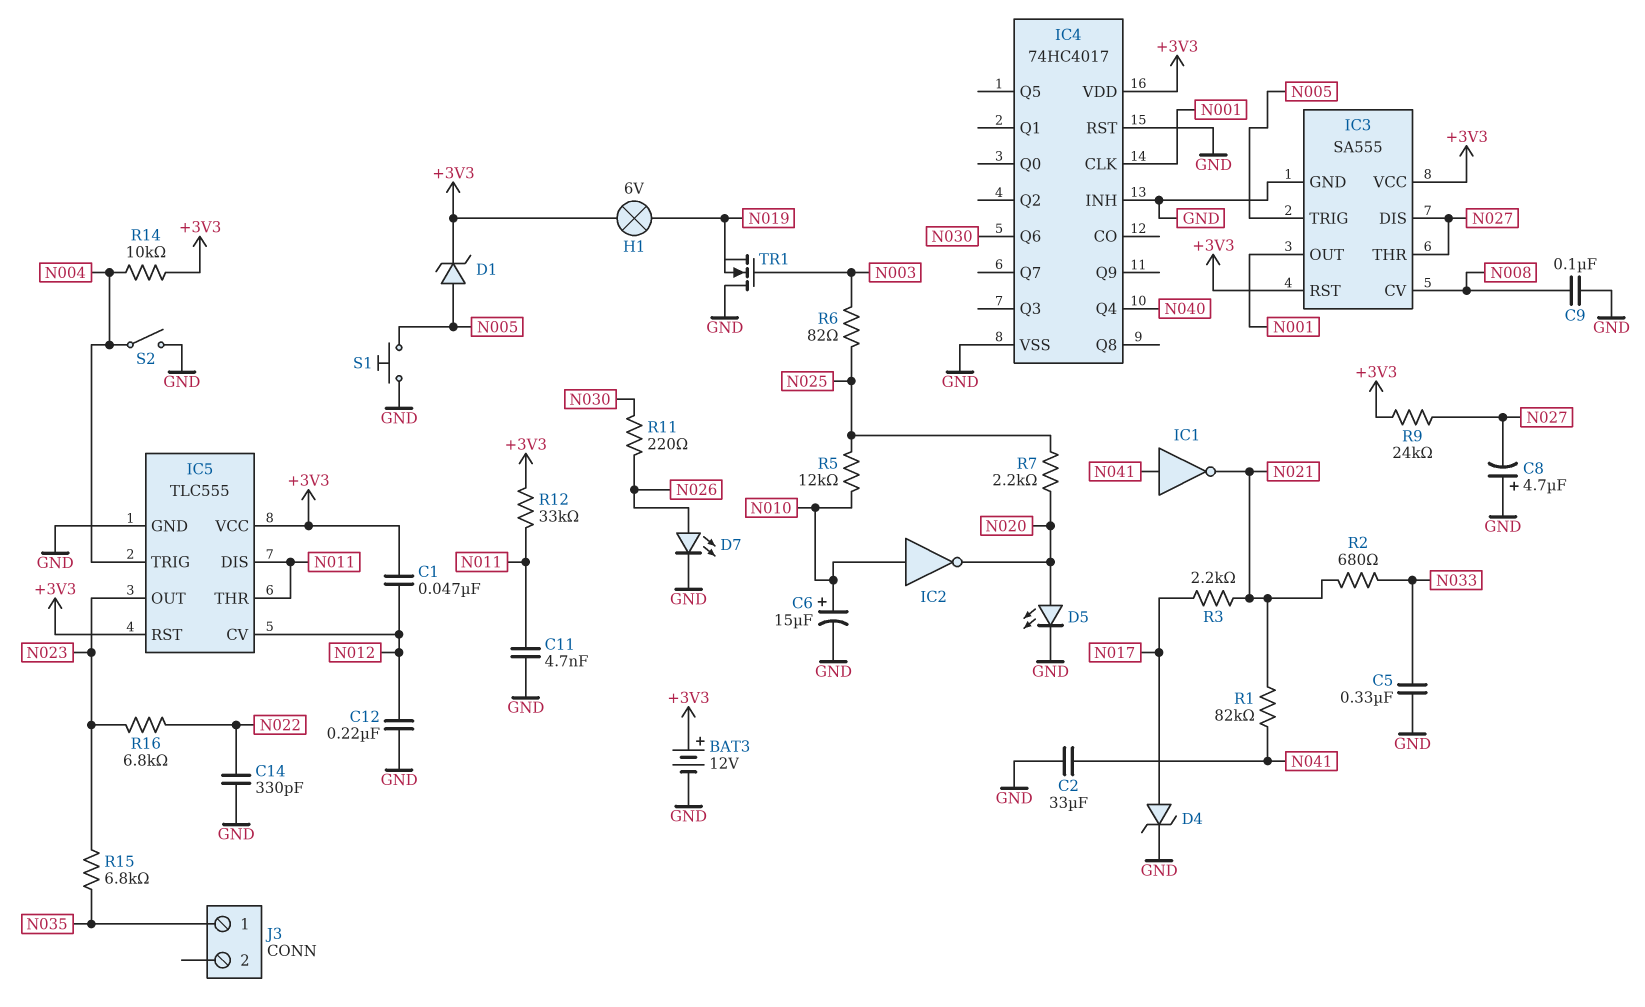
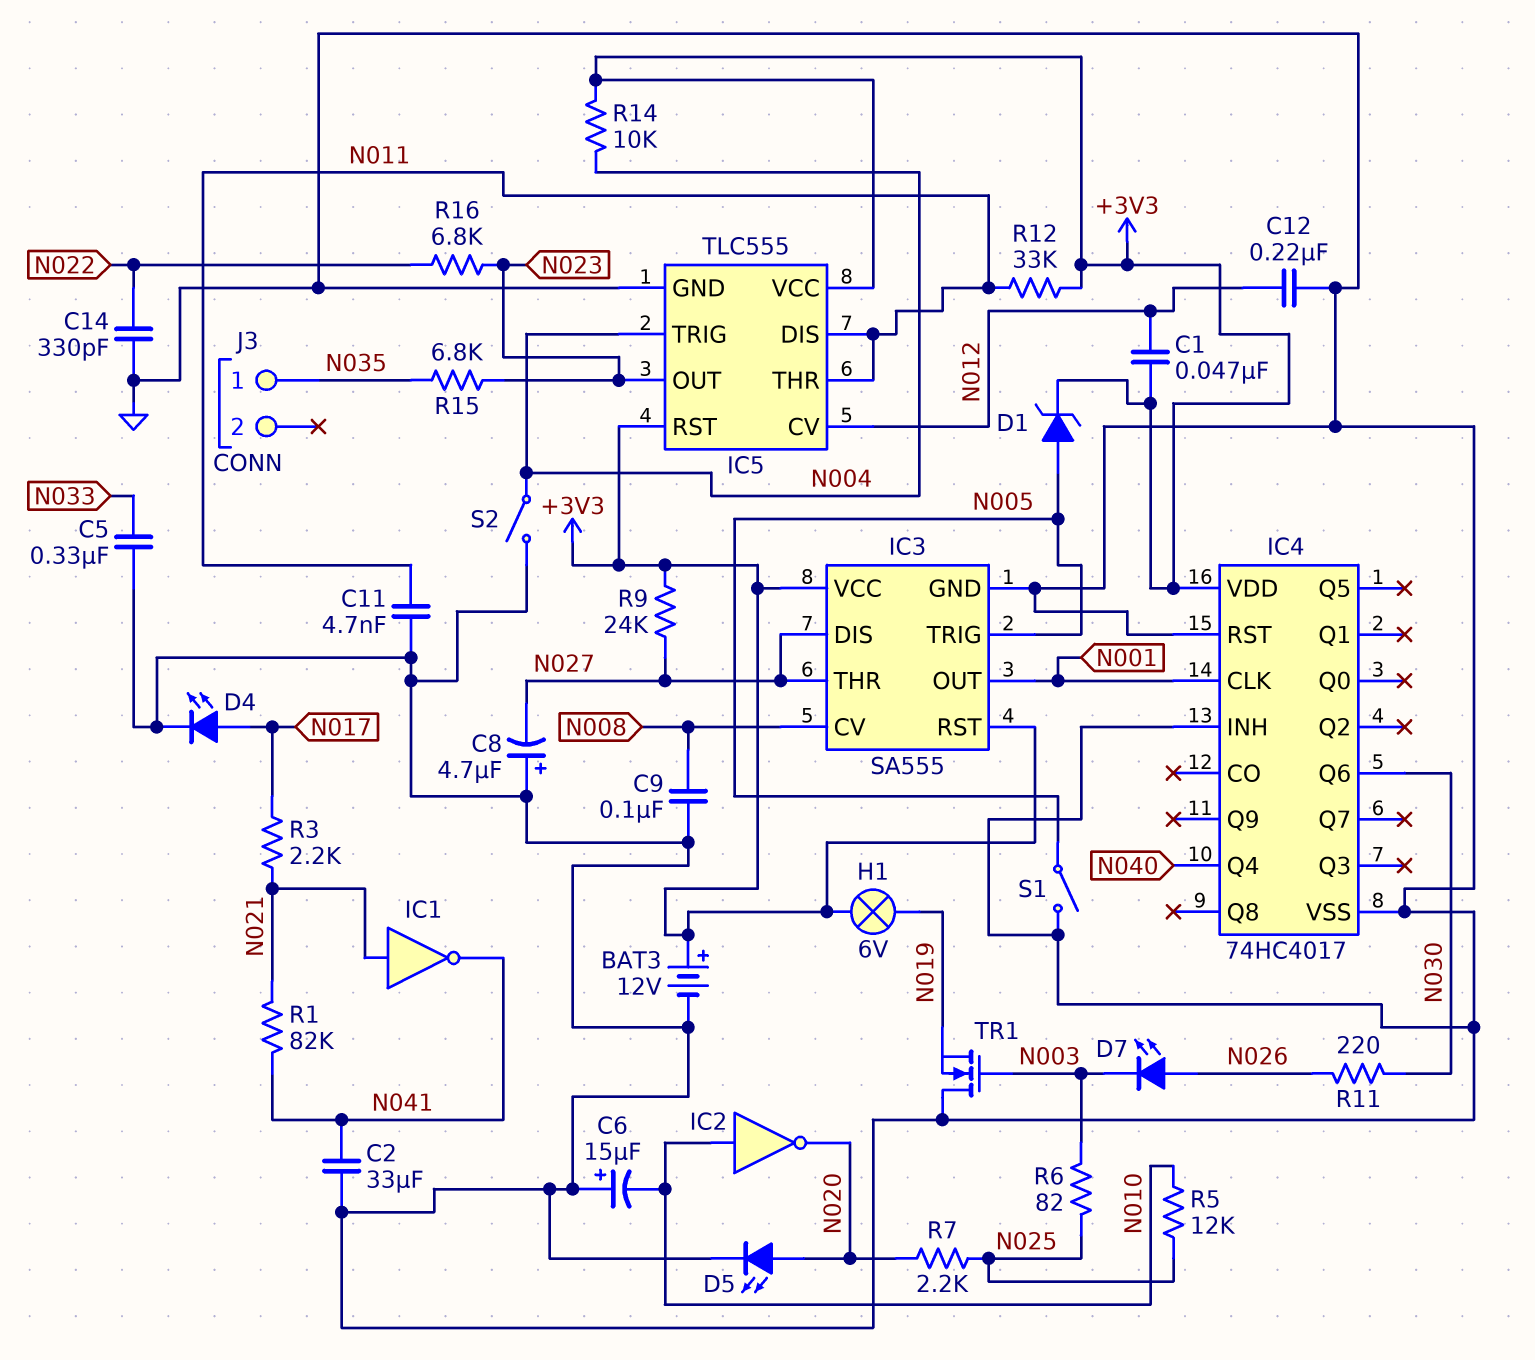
C6: 15uF (plus N010, minus GND) -> 15uF (plus GND, minus N010)
D4: zener (A N017, K GND) -> LED (A N017, K GND)
D7: LED (A N026, K GND) -> LED (A N026, K N003)
IC1: NOT (in N041, out N021) -> NOT (in N021, out N041)
R2: 680 (N021, N033) -> none
S1: button (GND, N005) -> switch (GND, N005)

